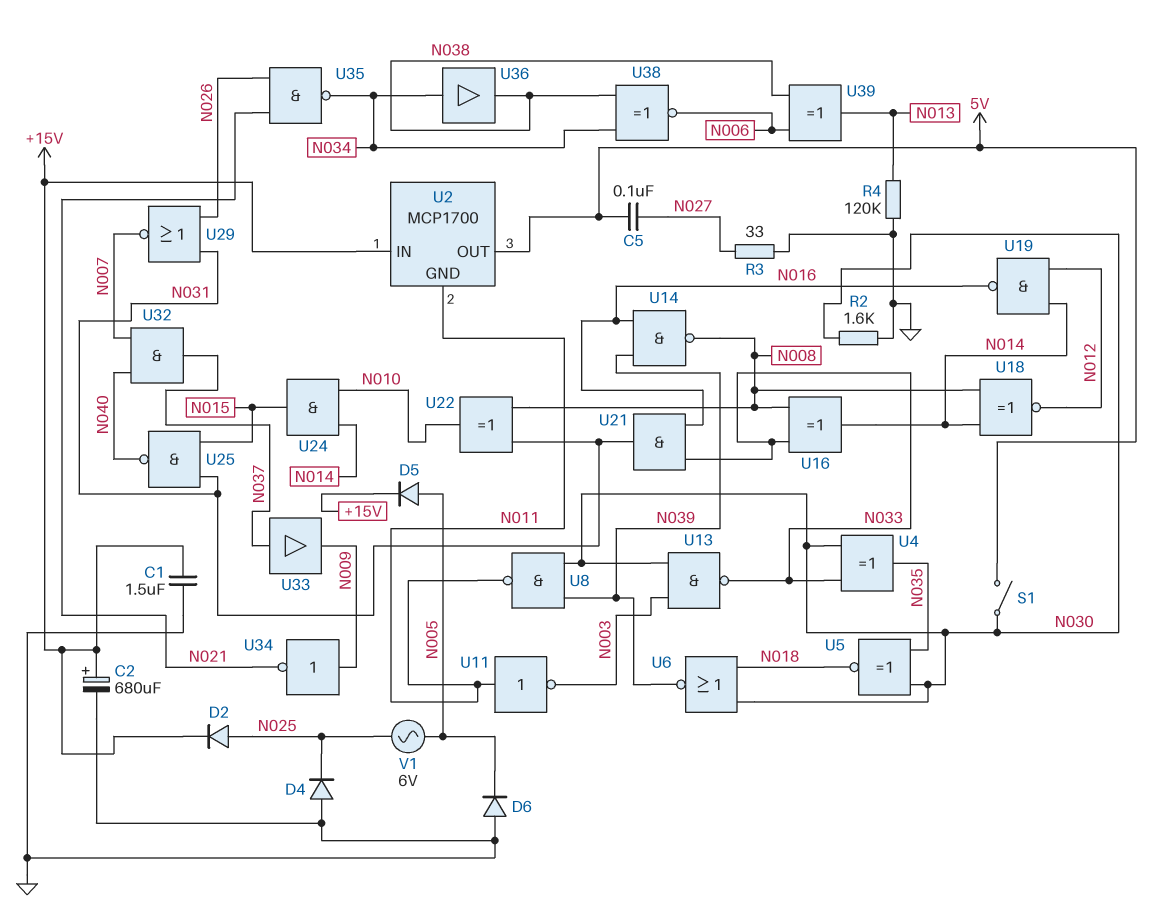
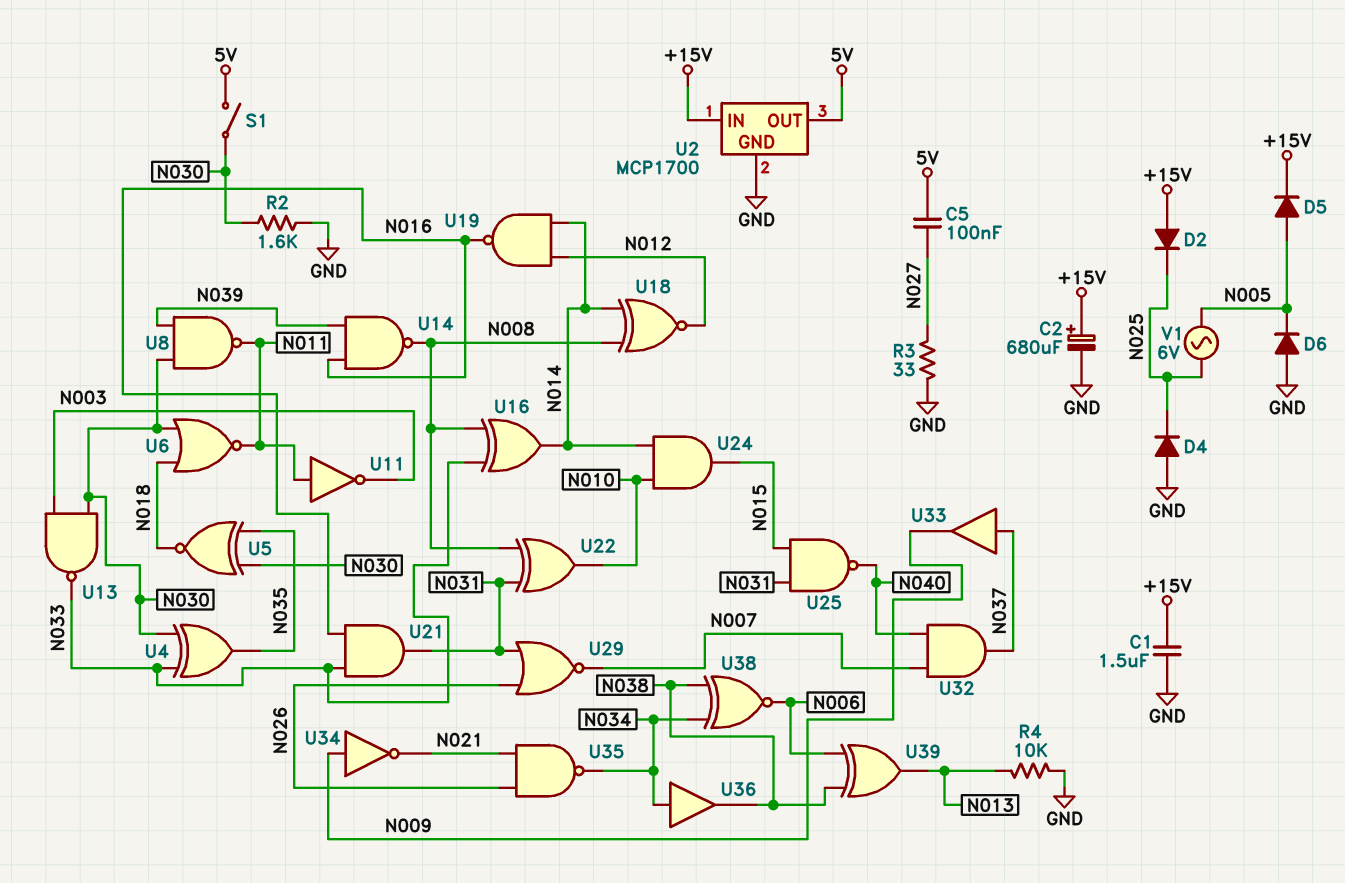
D2: diode (A N025, K +15V) -> diode (A +15V, K N025)
R4: 120k (GND, N013) -> 10k (GND, N013)
U2 pin GND: N011 -> GND
U6: NOR (in N018, in N030, out N039) -> NOR (in N018, in N030, out N011)

